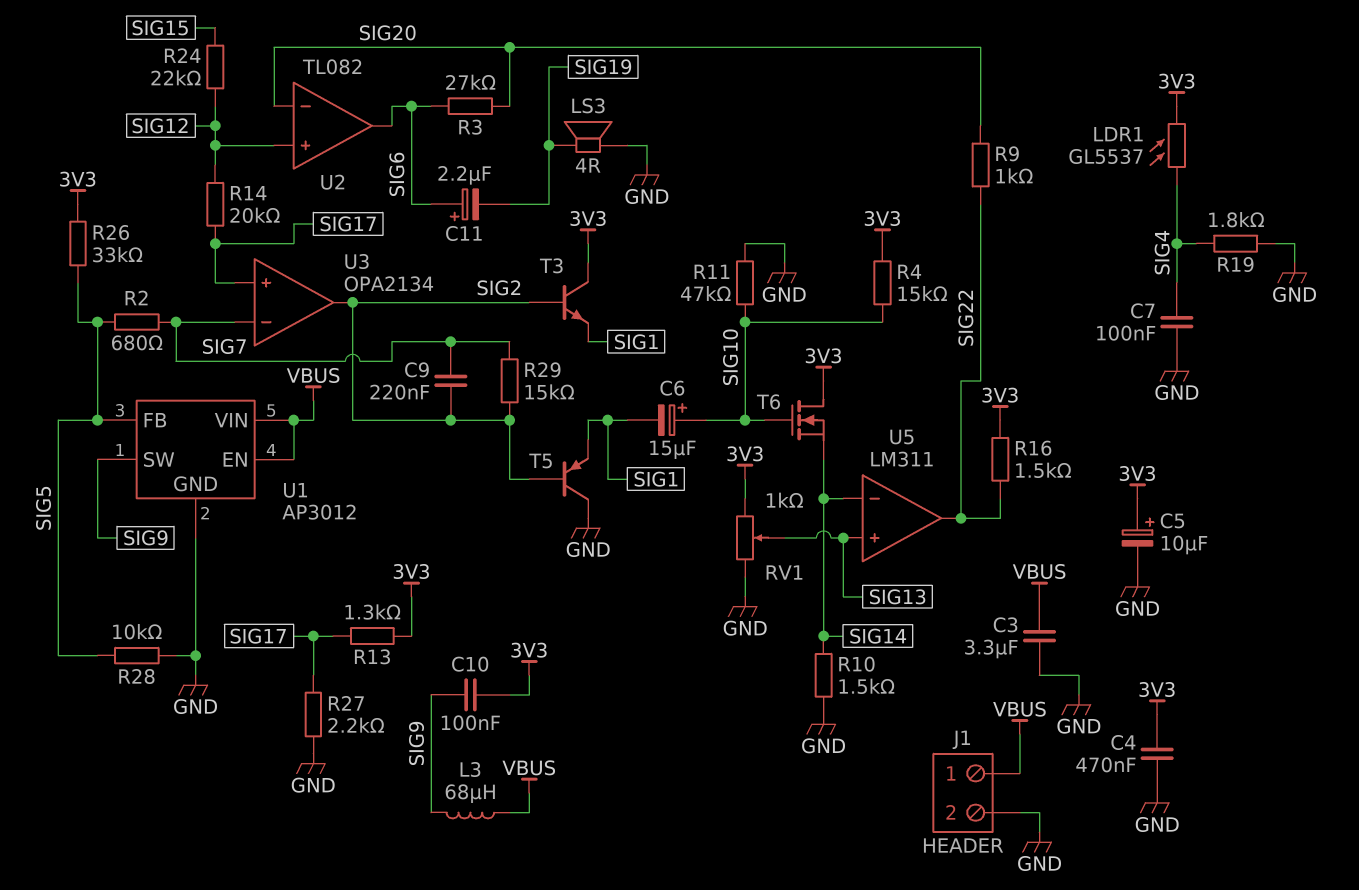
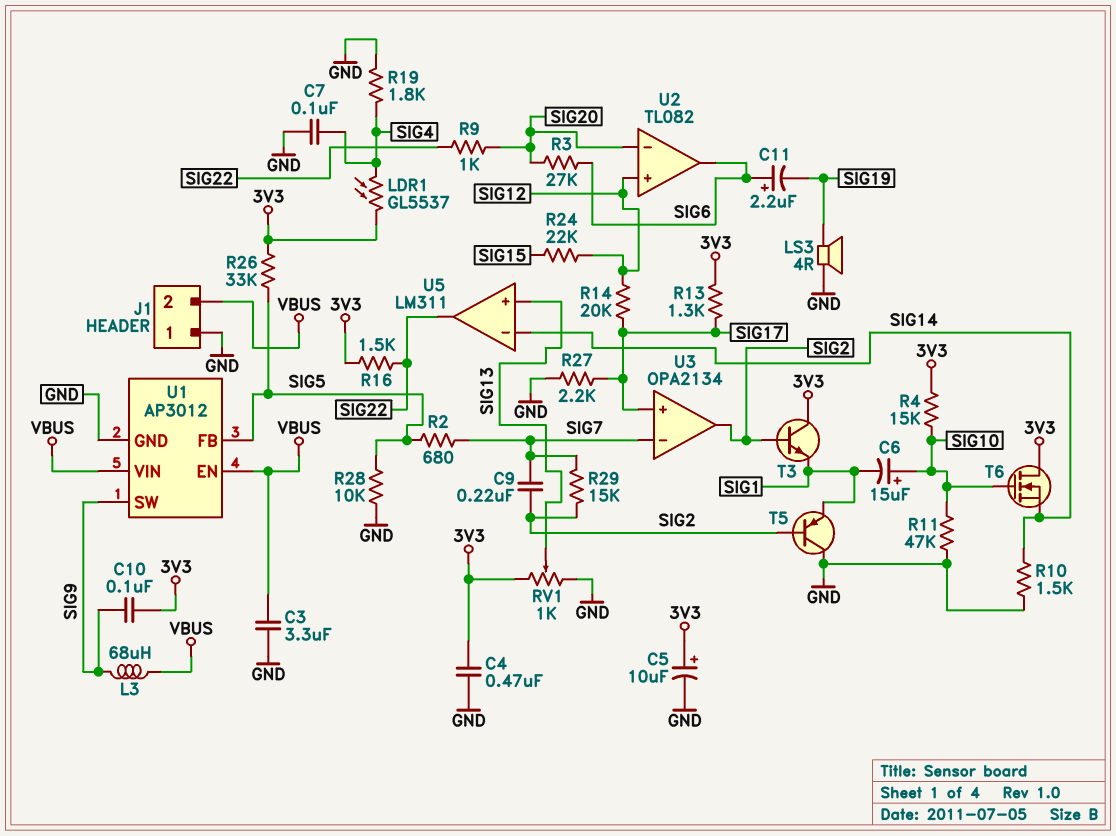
J1 pin 1: VBUS -> GND
J1 pin 2: GND -> VBUS

